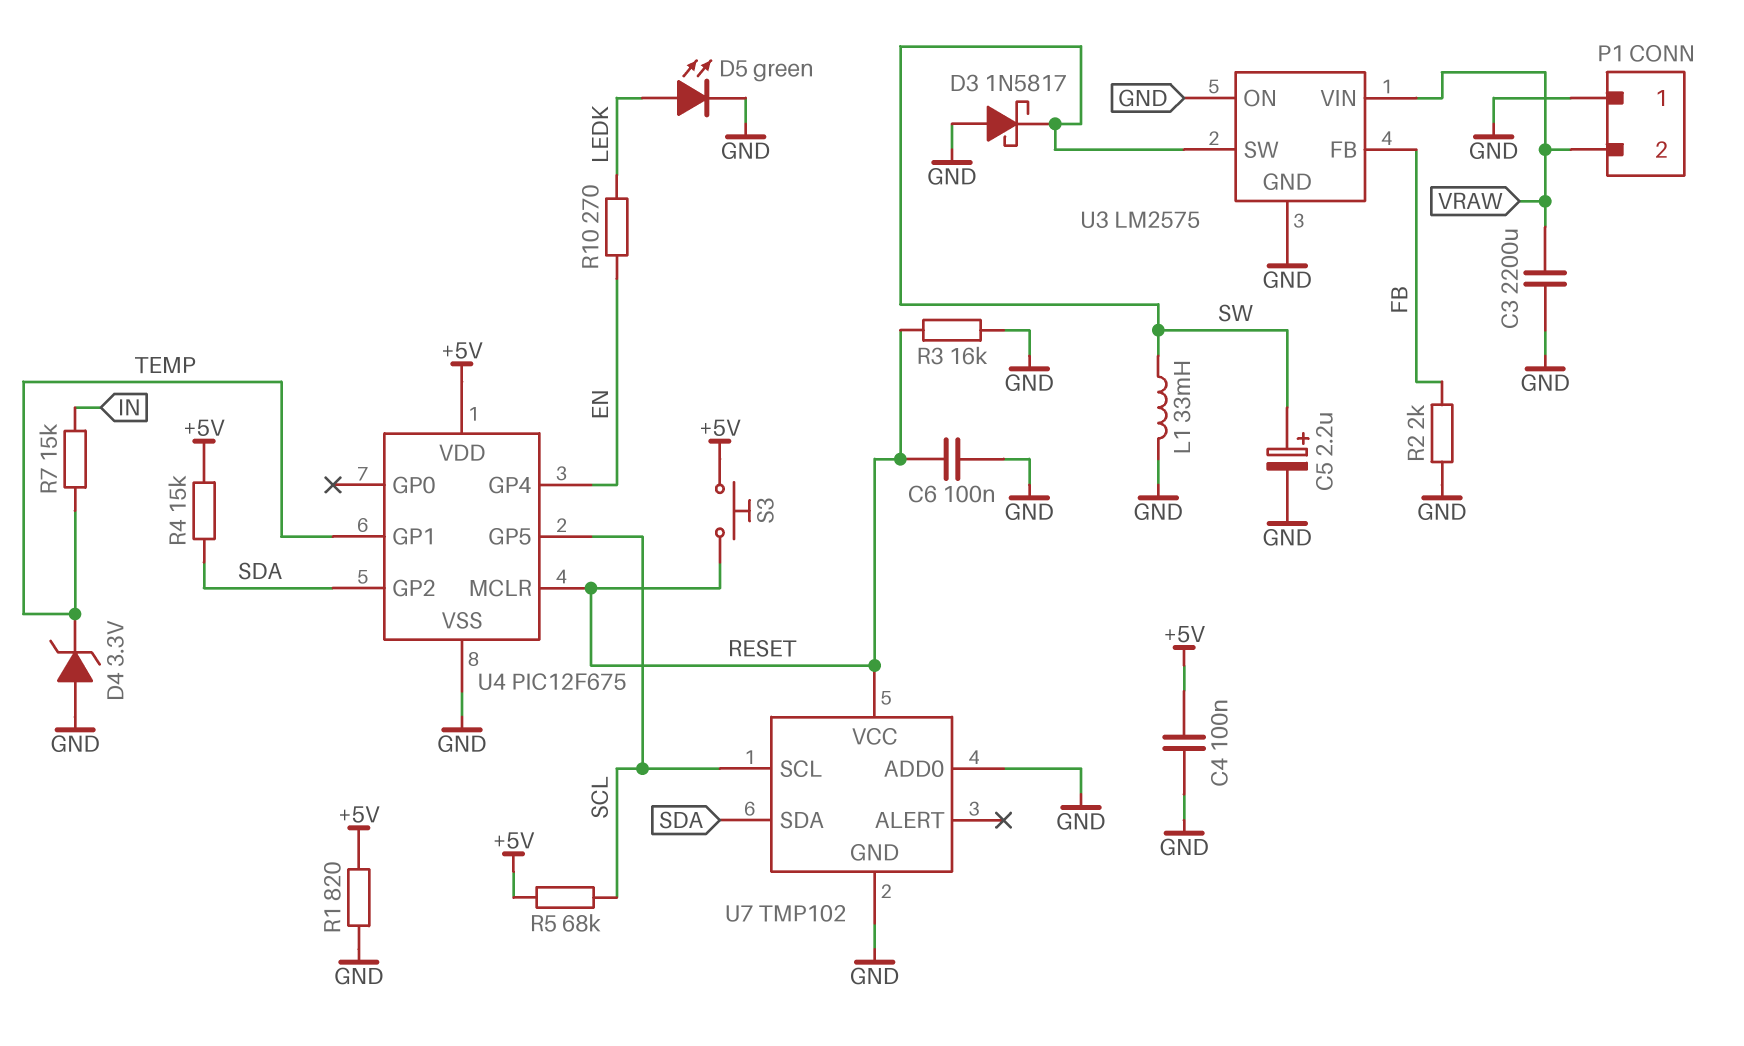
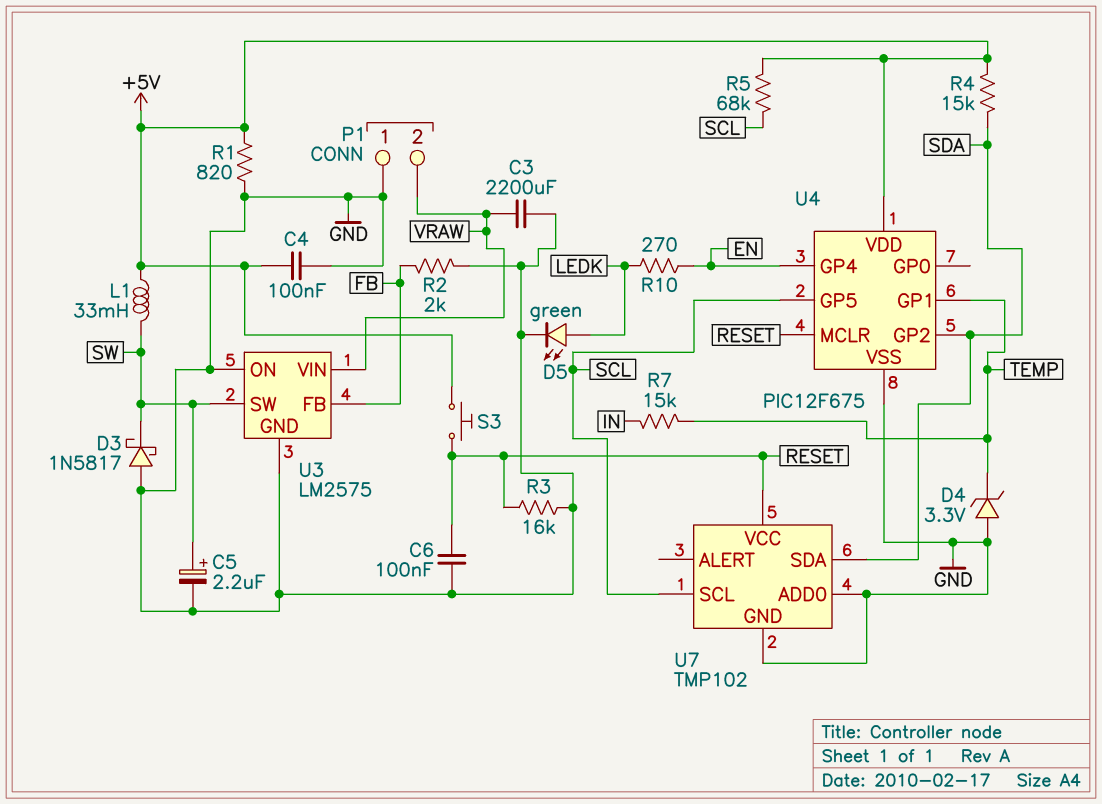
L1: 33mH (GND, SW) -> 33mH (+5V, SW)

